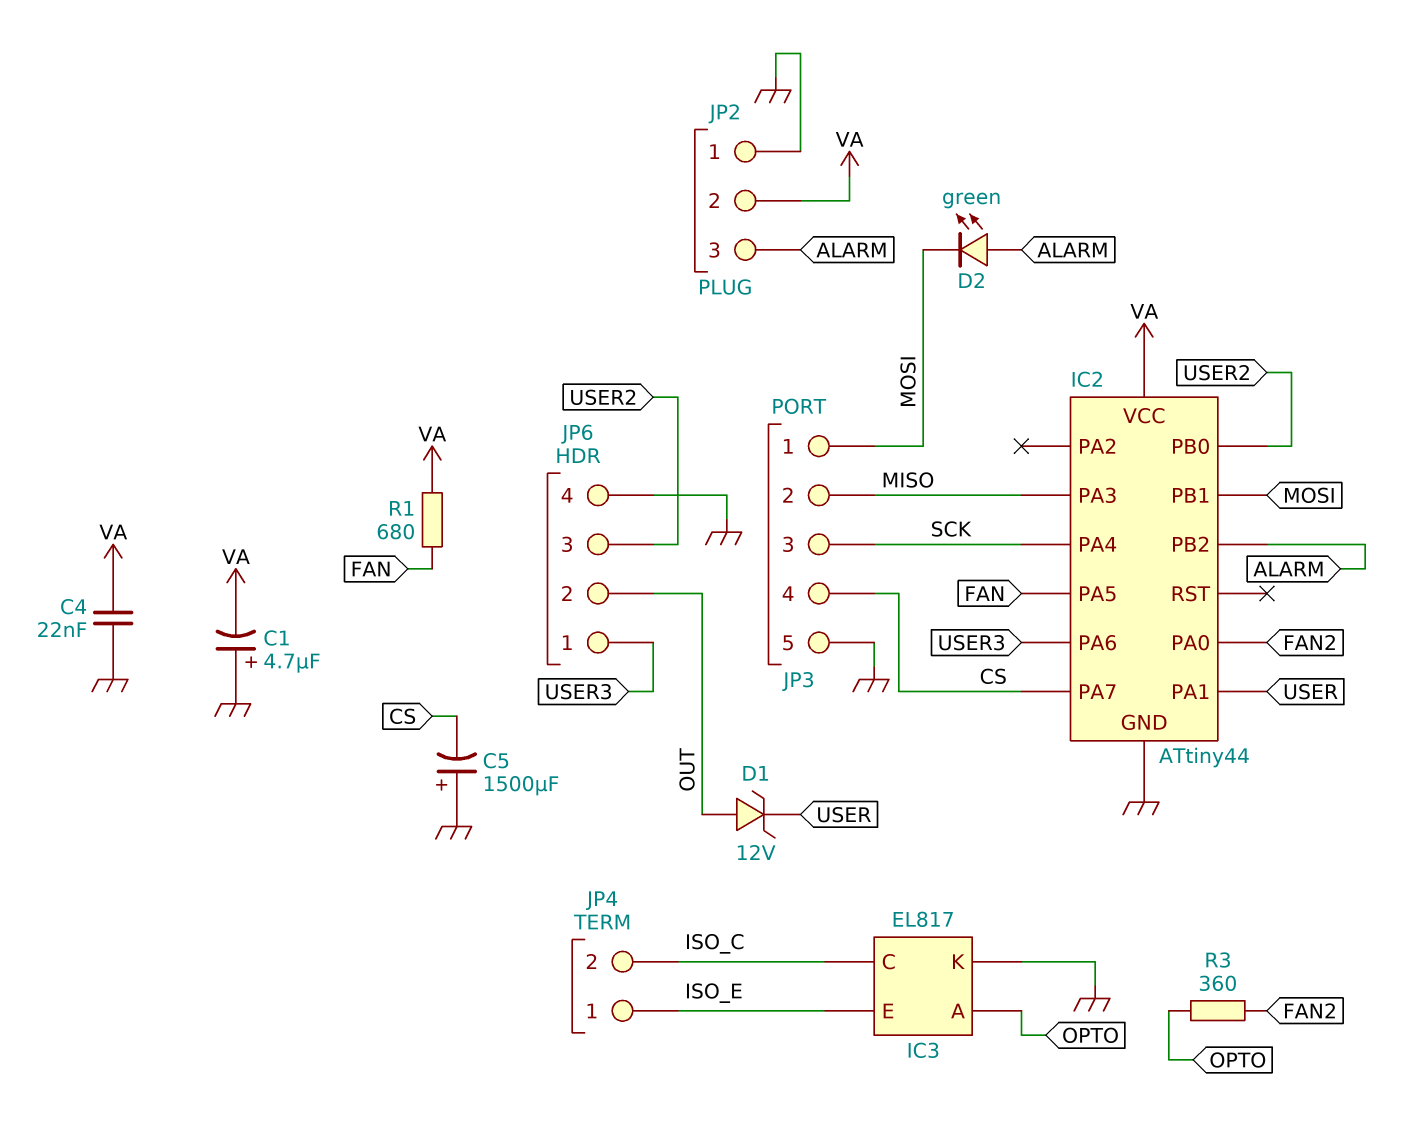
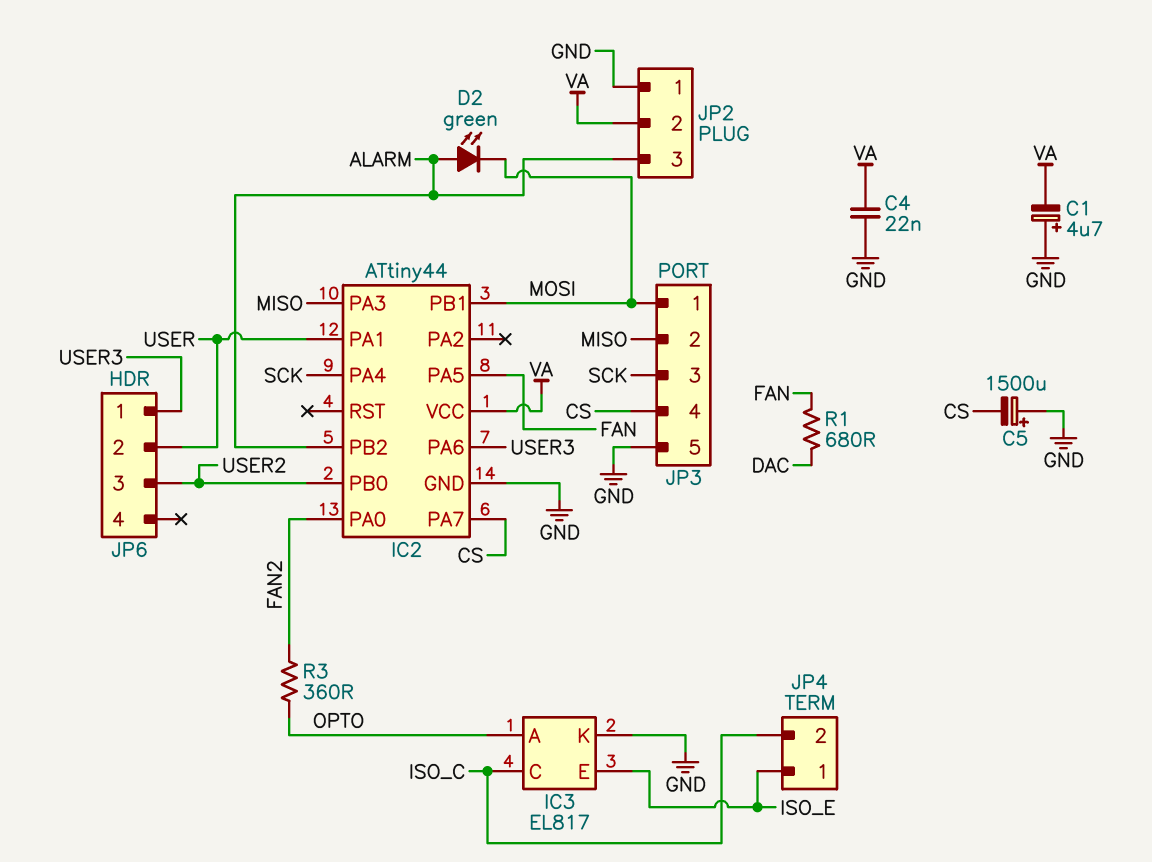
D1: zener 12V (A OUT, K USER) -> none
JP6 pin 2: OUT -> USER
JP6 pin 4: GND -> none
R1: 680 (FAN, VA) -> 680 (DAC, FAN)

